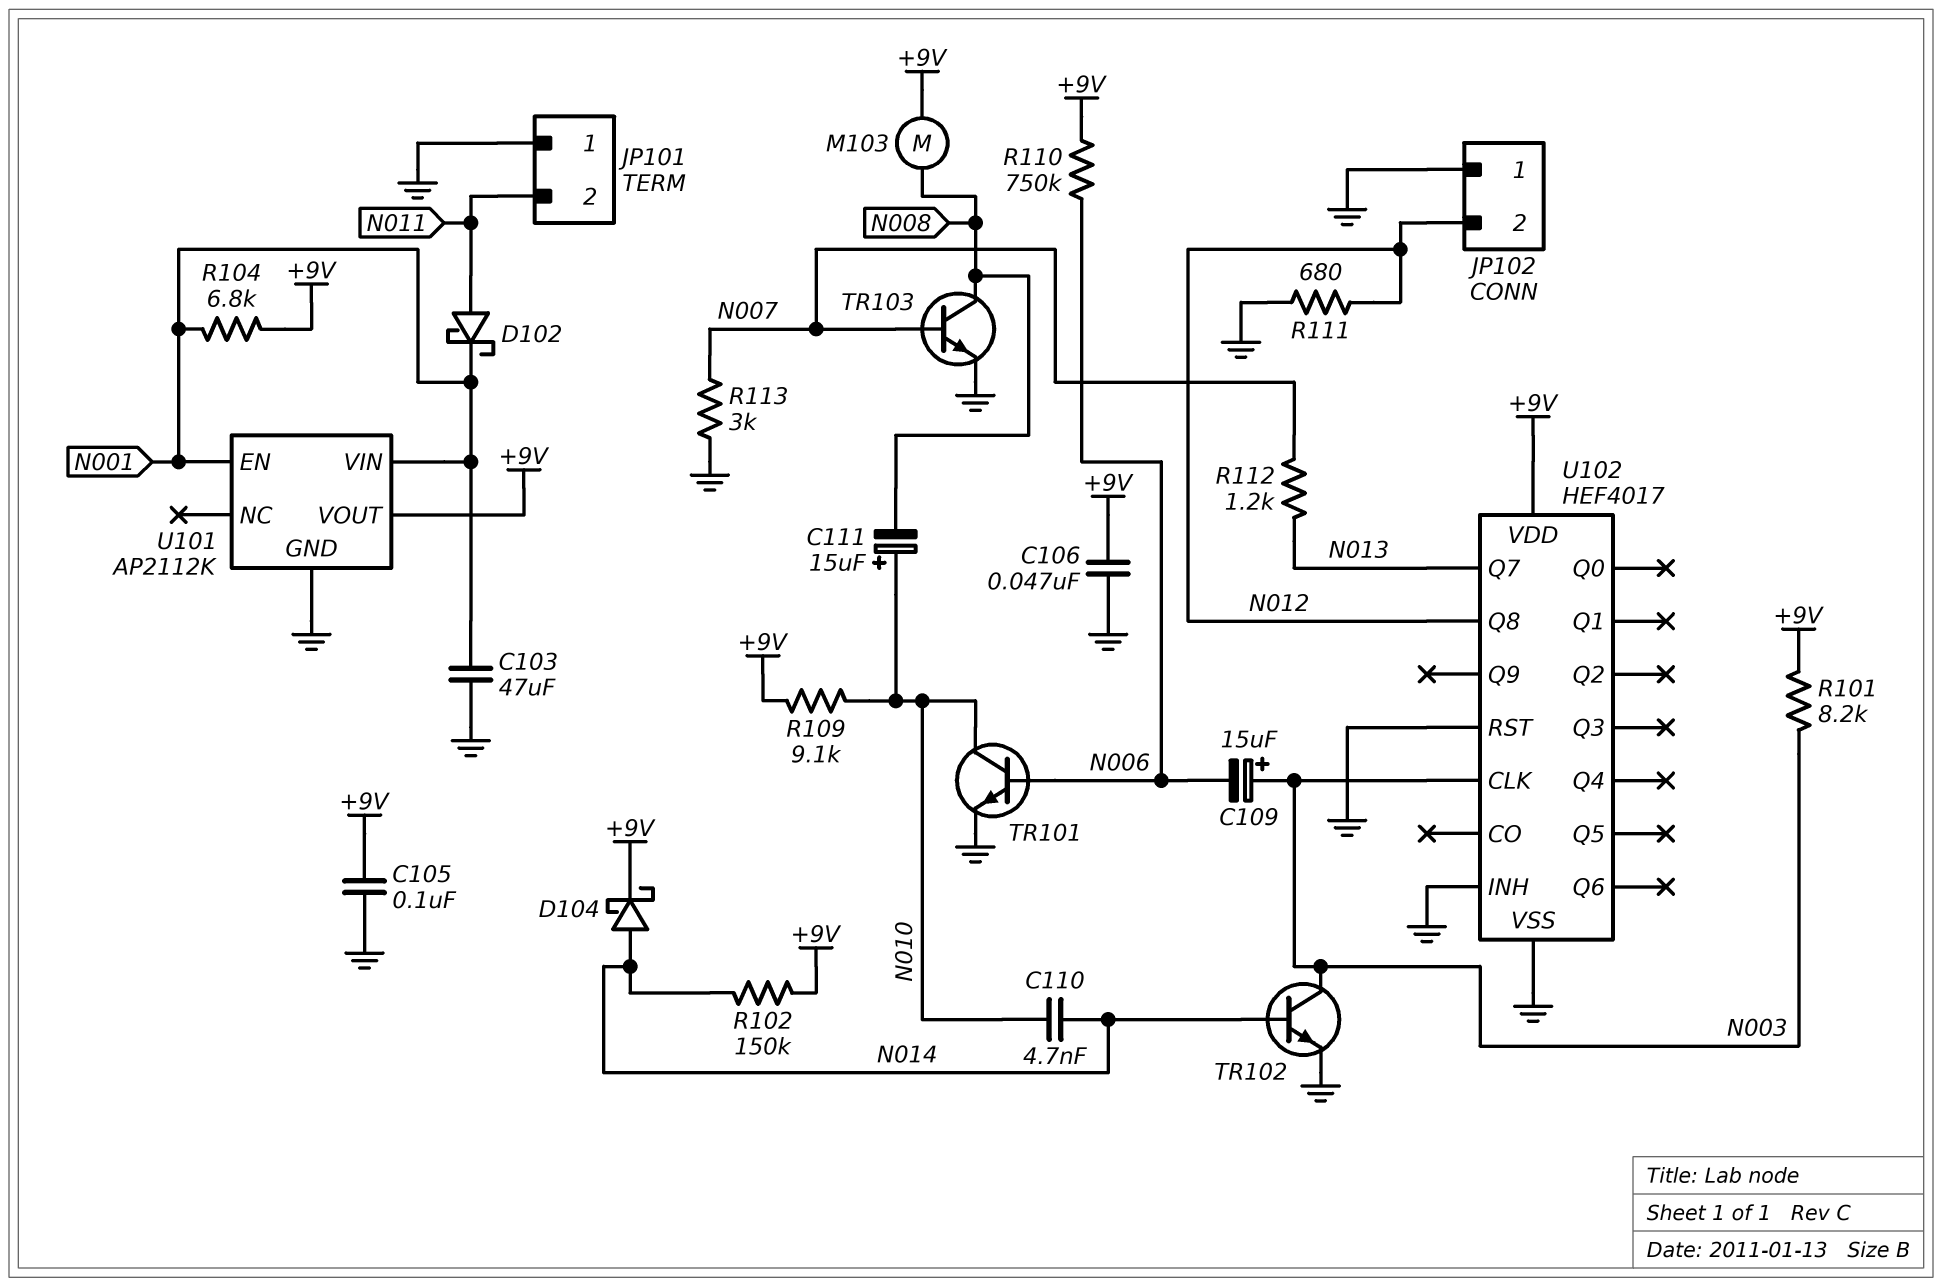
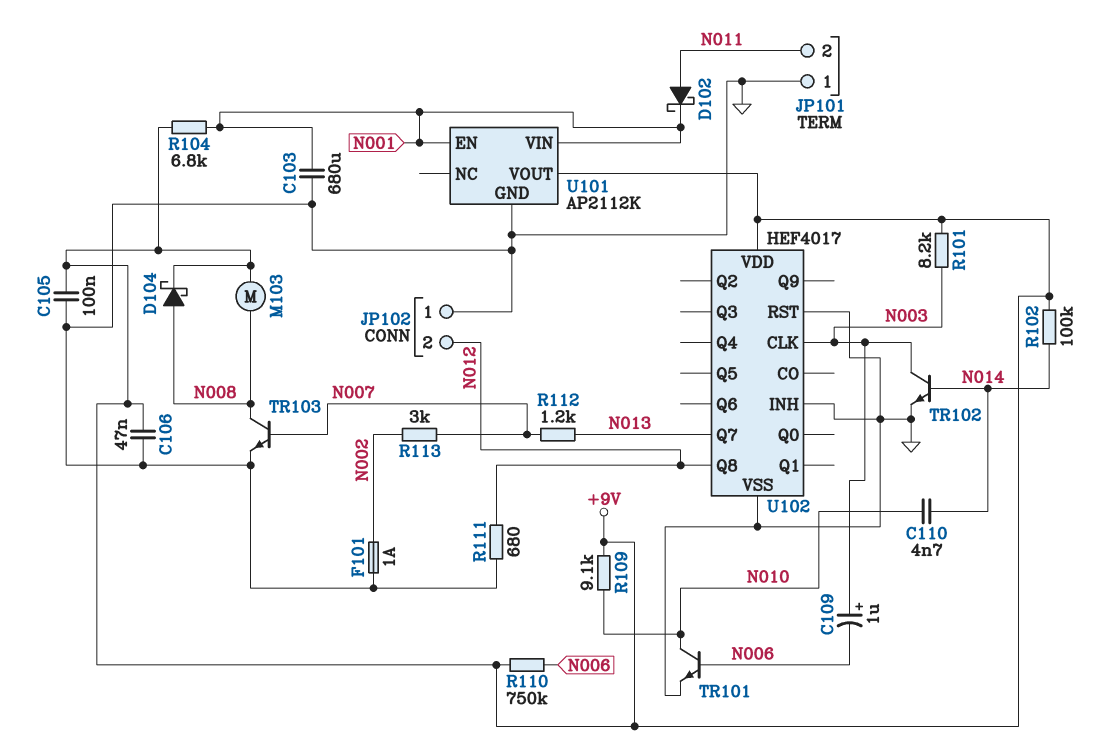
C103: 47uF (GND, N001) -> 680uF (GND, N001)
C109: 15uF (plus N003, minus N006) -> 1uF (plus N003, minus N006)
C111: 15uF (plus N010, minus N008) -> none
D104: schottky (A N014, K +9V) -> schottky (A N008, K +9V)
F101: none -> 1A (GND, N002)
R102: 150k (+9V, N014) -> 100k (+9V, N014)
R113: 3k (GND, N007) -> 3k (N002, N007)

